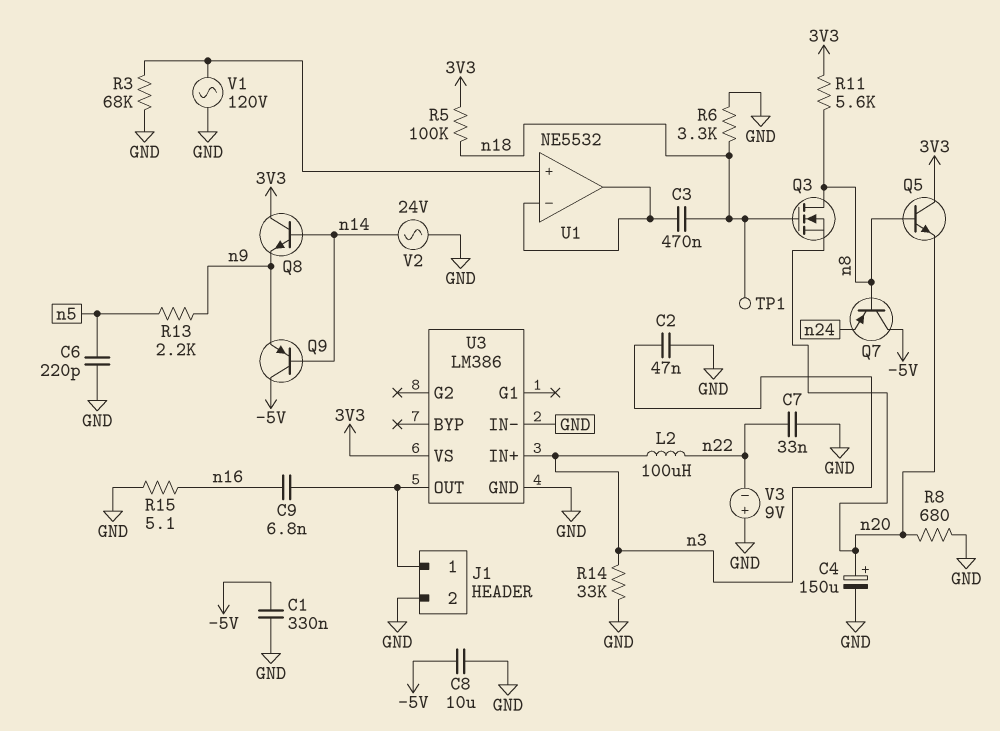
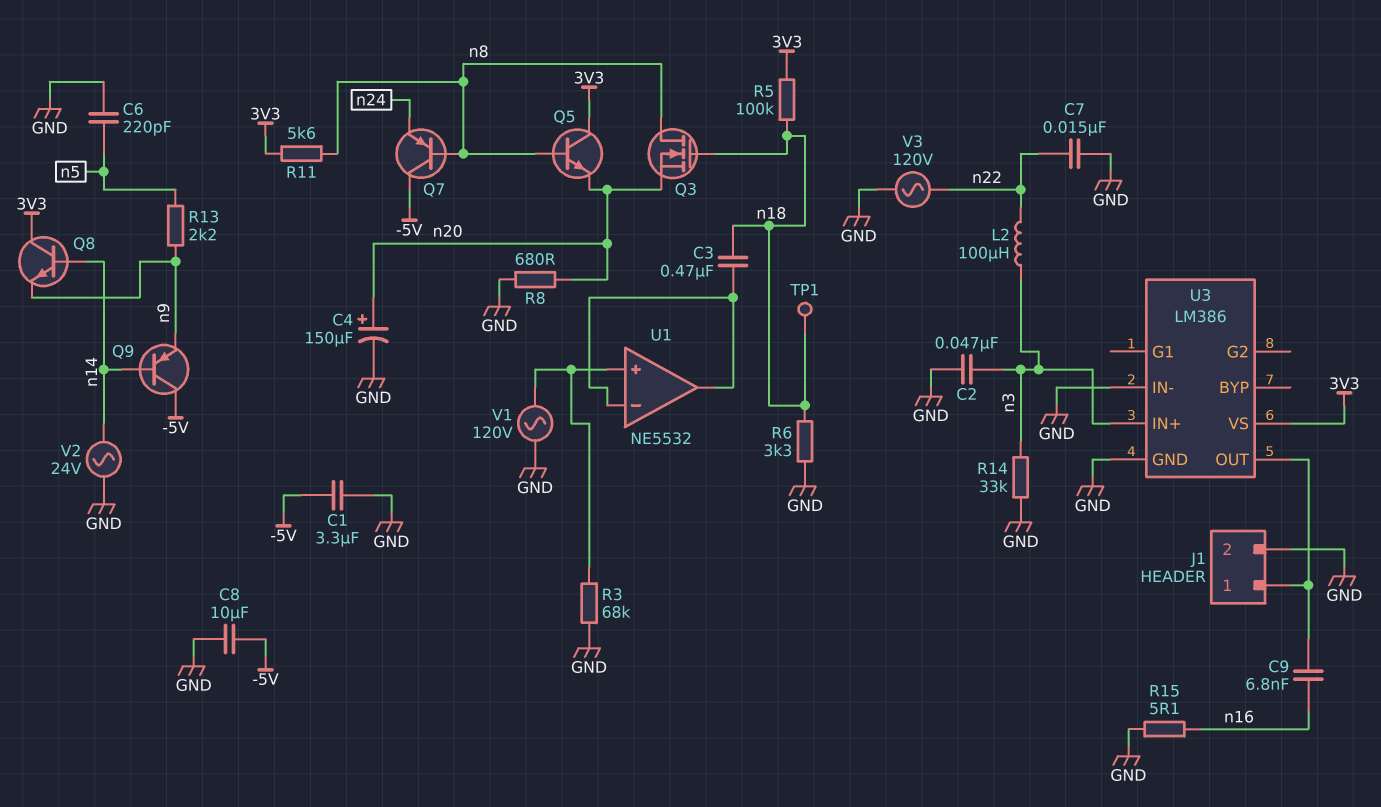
C1: 330nF (-5V, GND) -> 3.3uF (-5V, GND)
C7: 33nF (GND, n22) -> 15nF (GND, n22)
V3: 9V (plus GND, minus n22) -> AC 120V (GND, n22)

